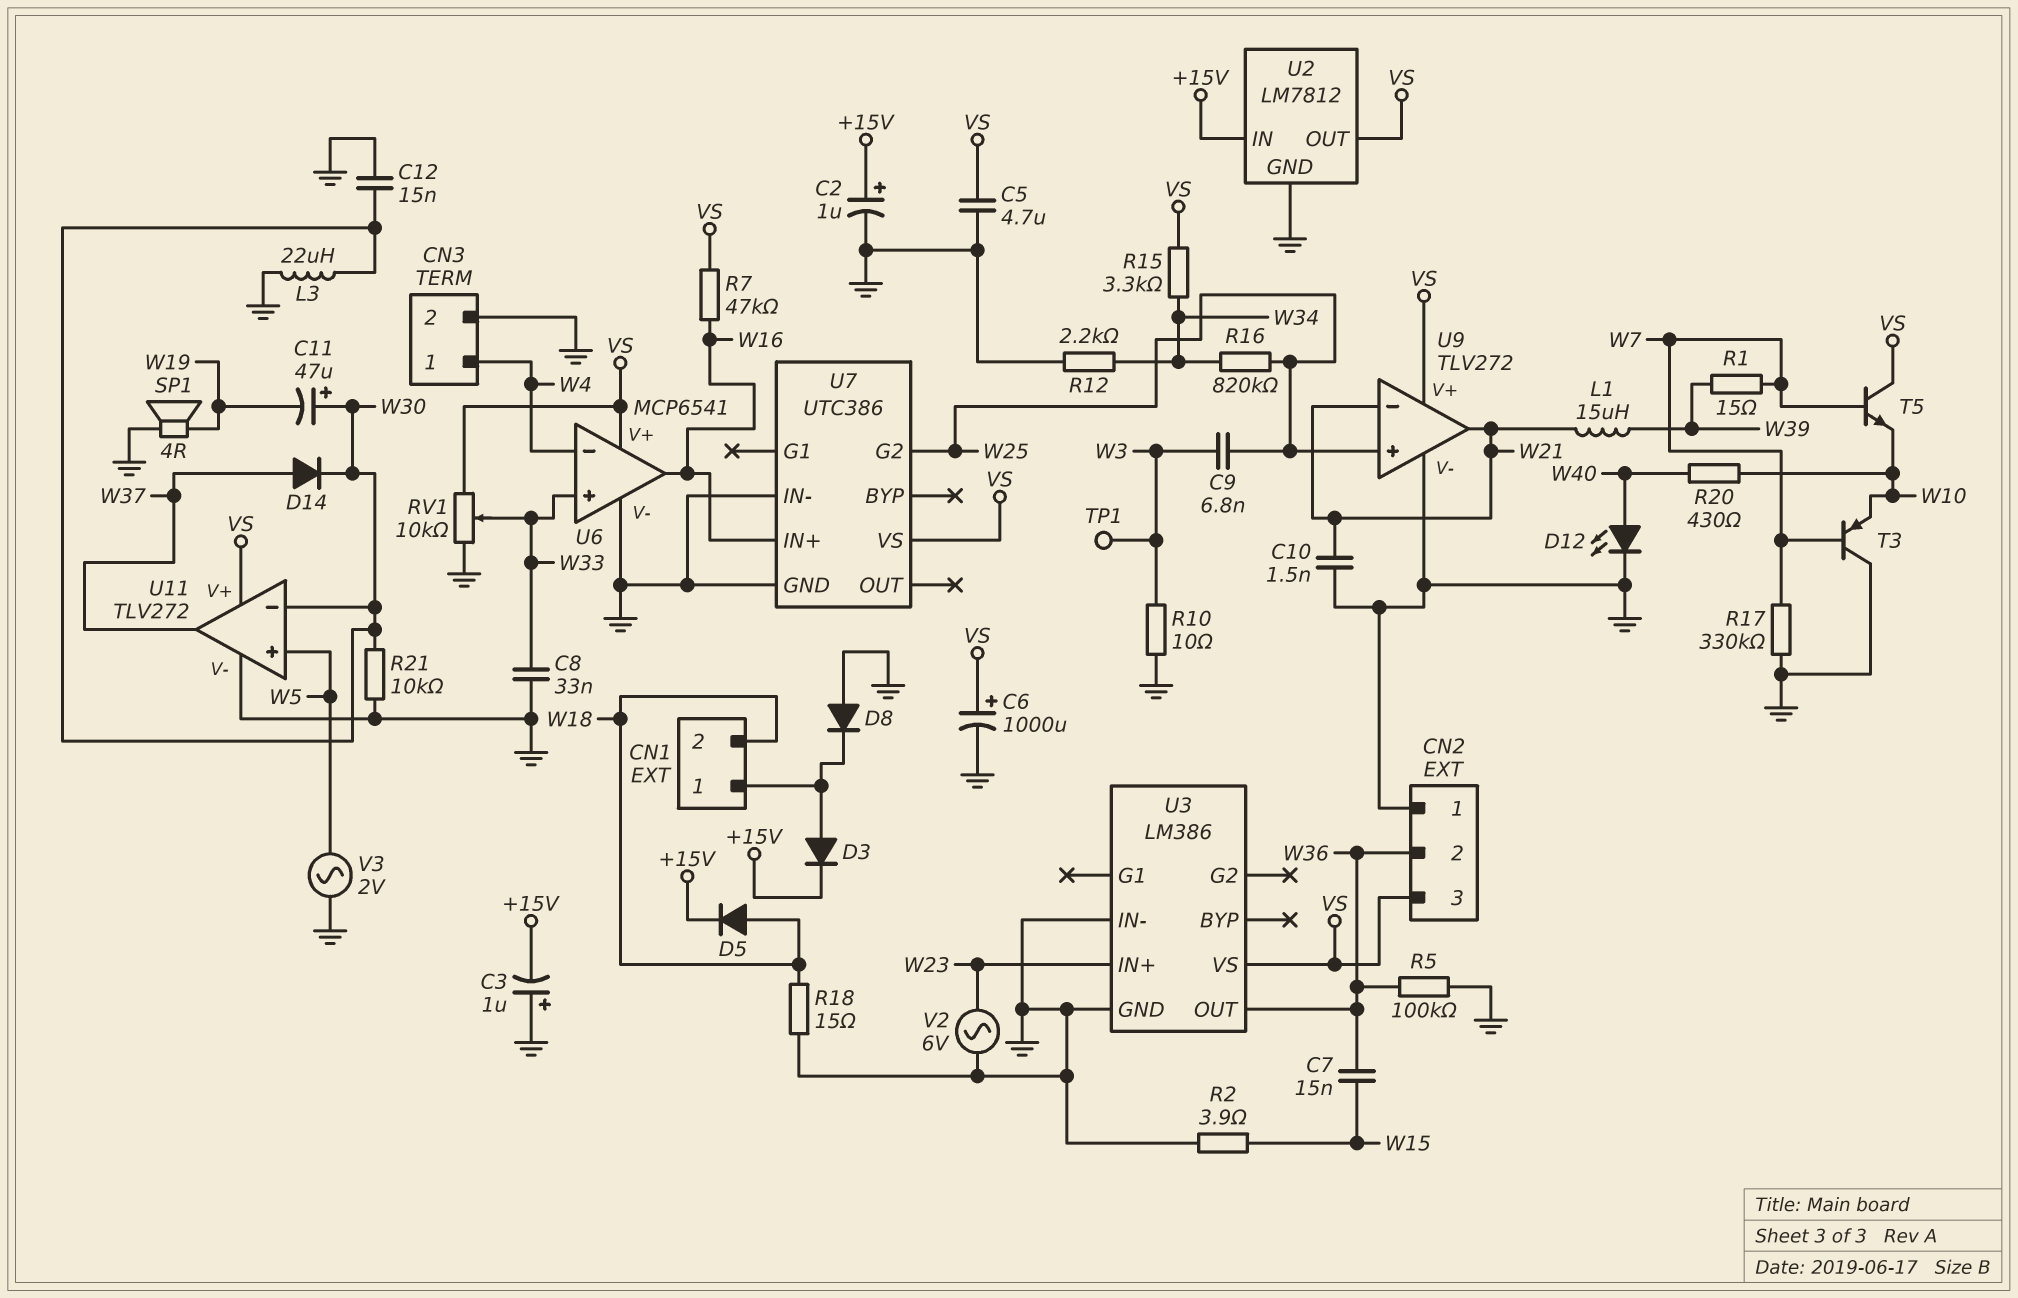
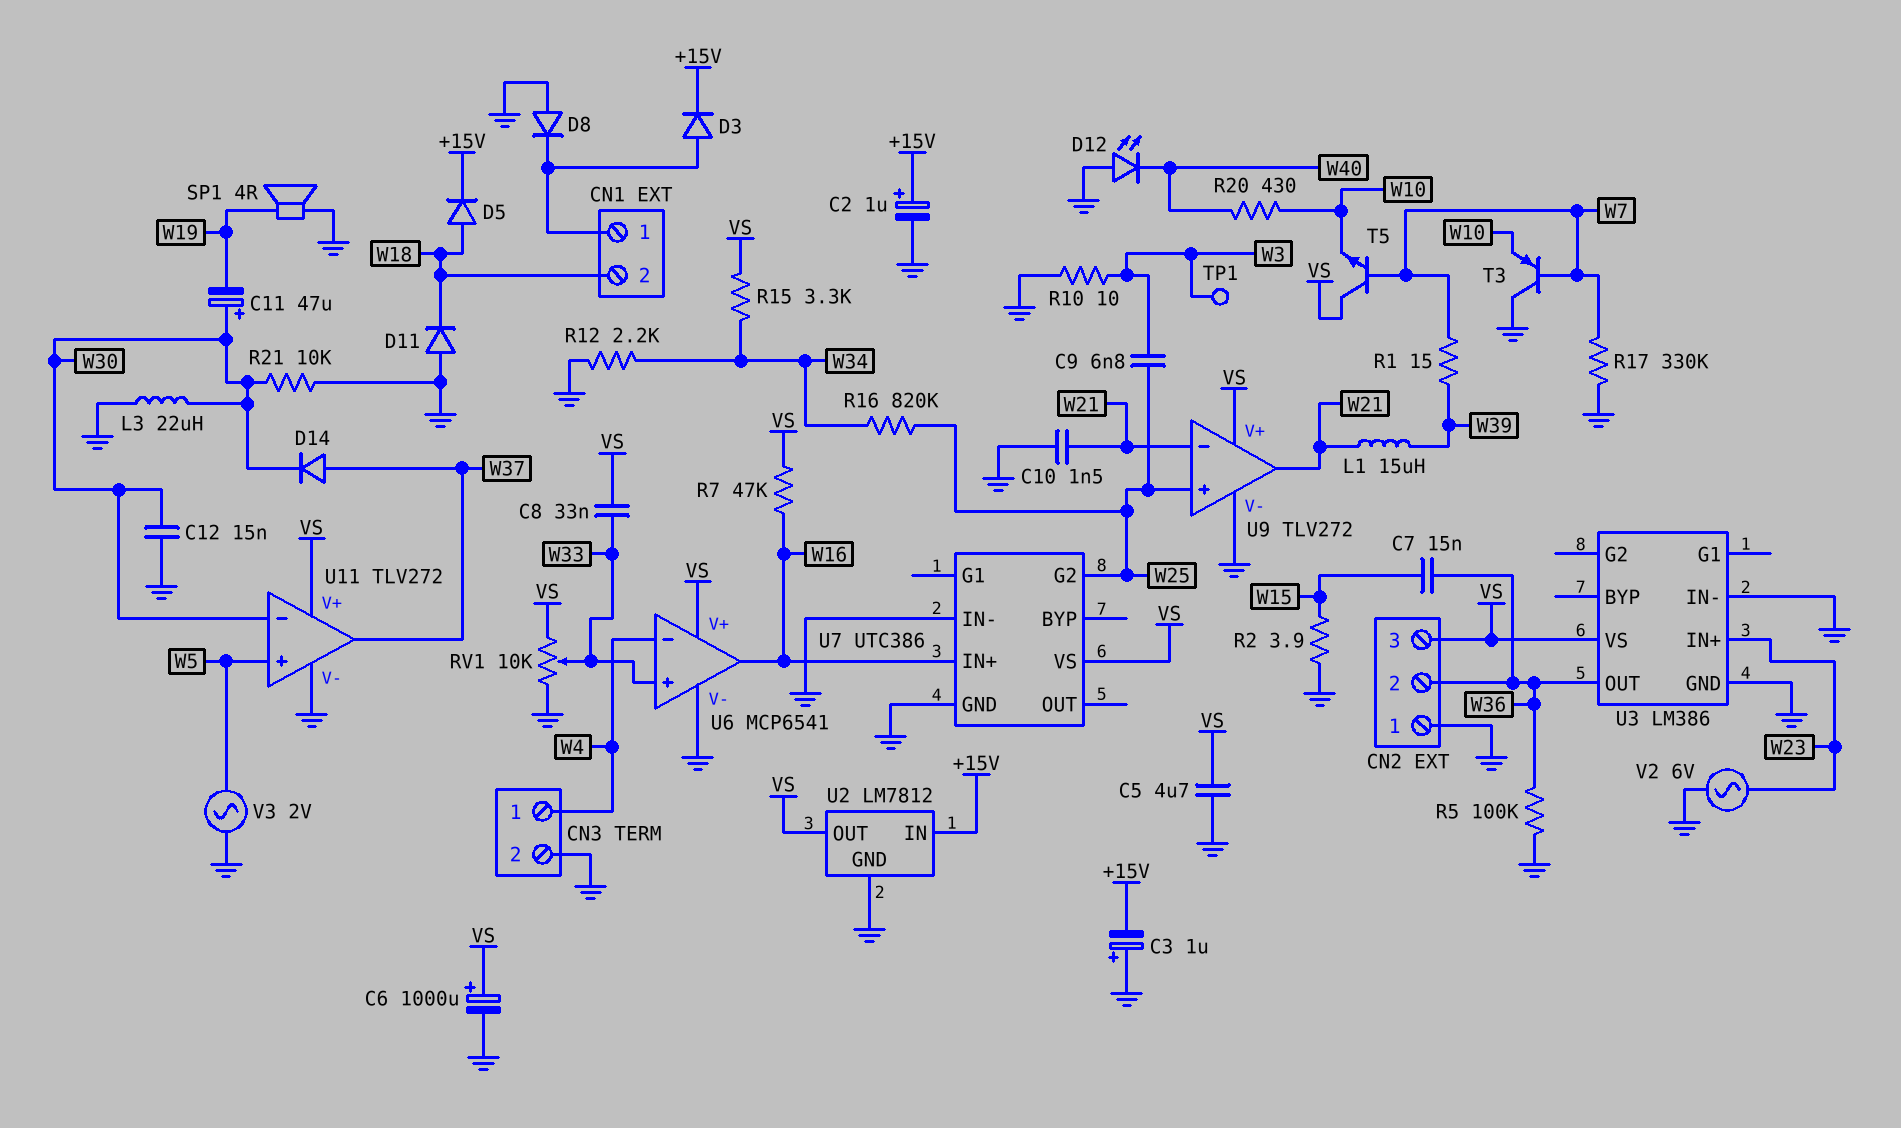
C8: 33nF (GND, W33) -> 33nF (VS, W33)
D11: none -> diode (A GND, K W18)
D12: LED (A W40, K GND) -> LED (A GND, K W40)
R18: 15 (GND, W18) -> none

